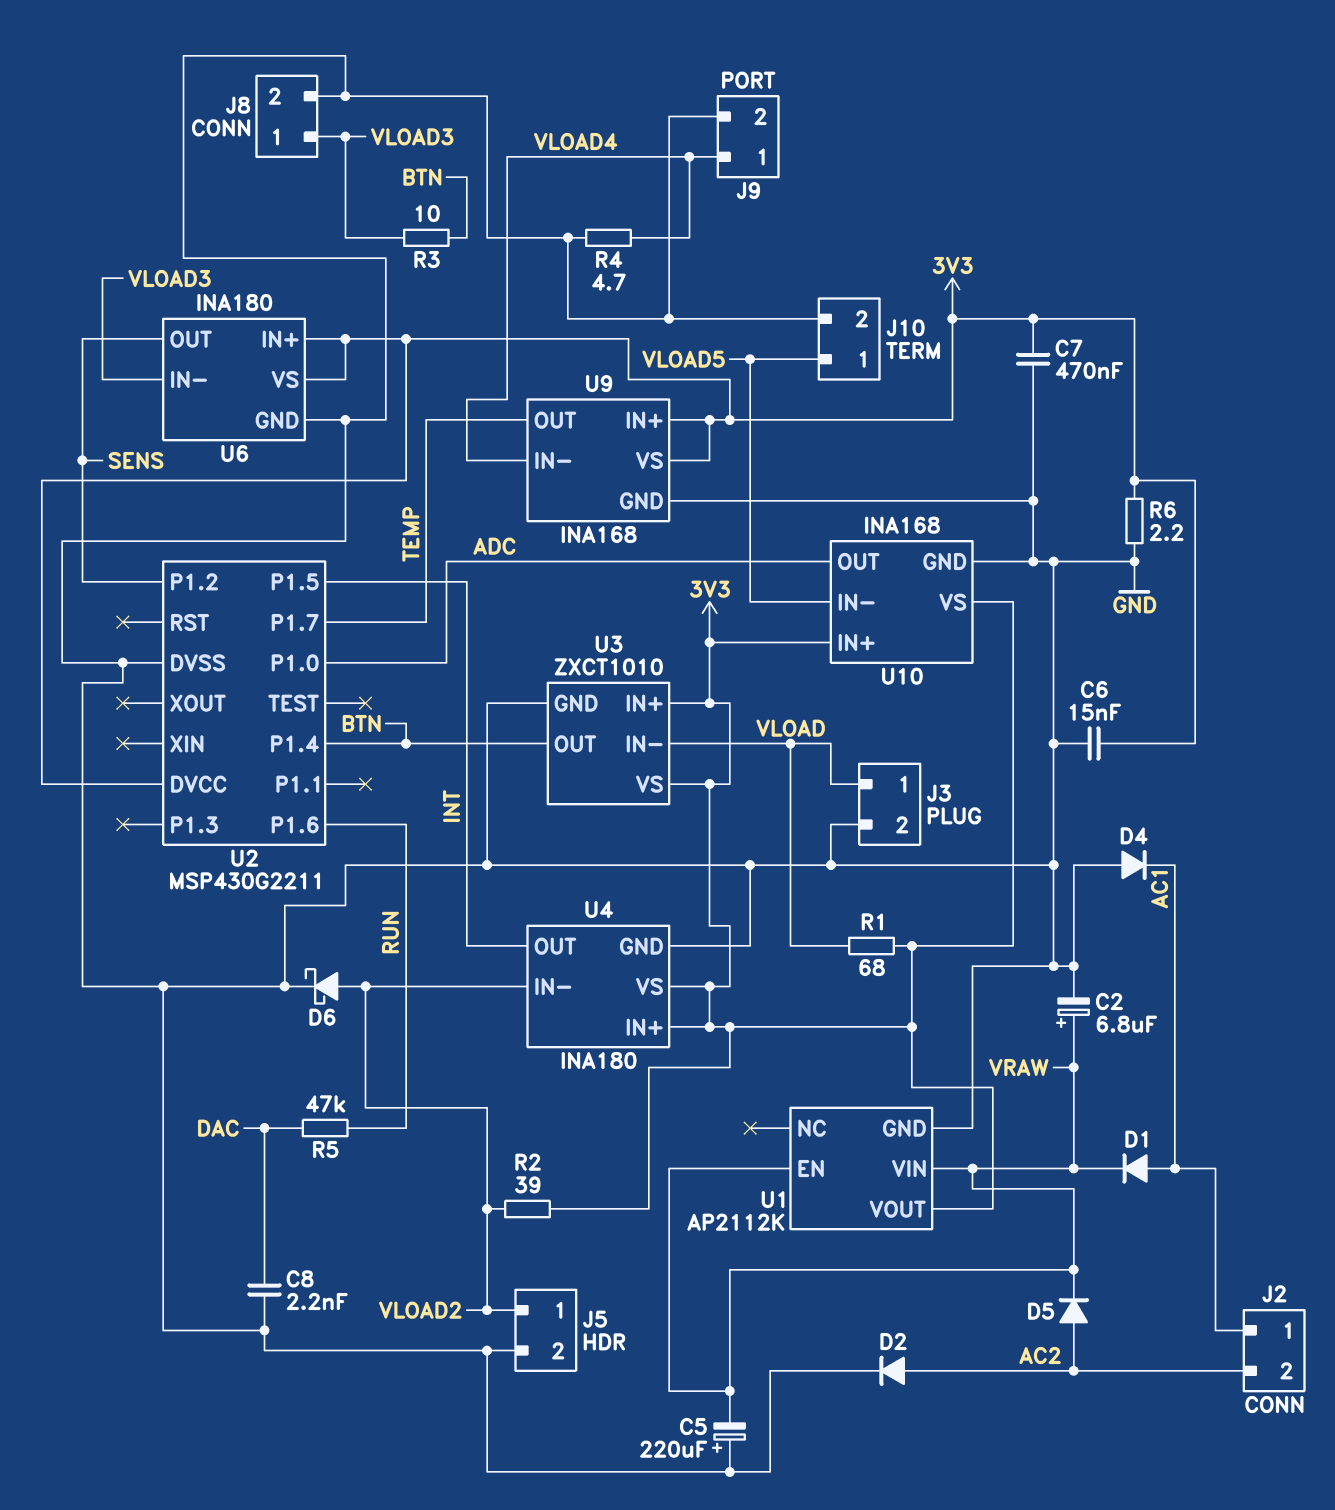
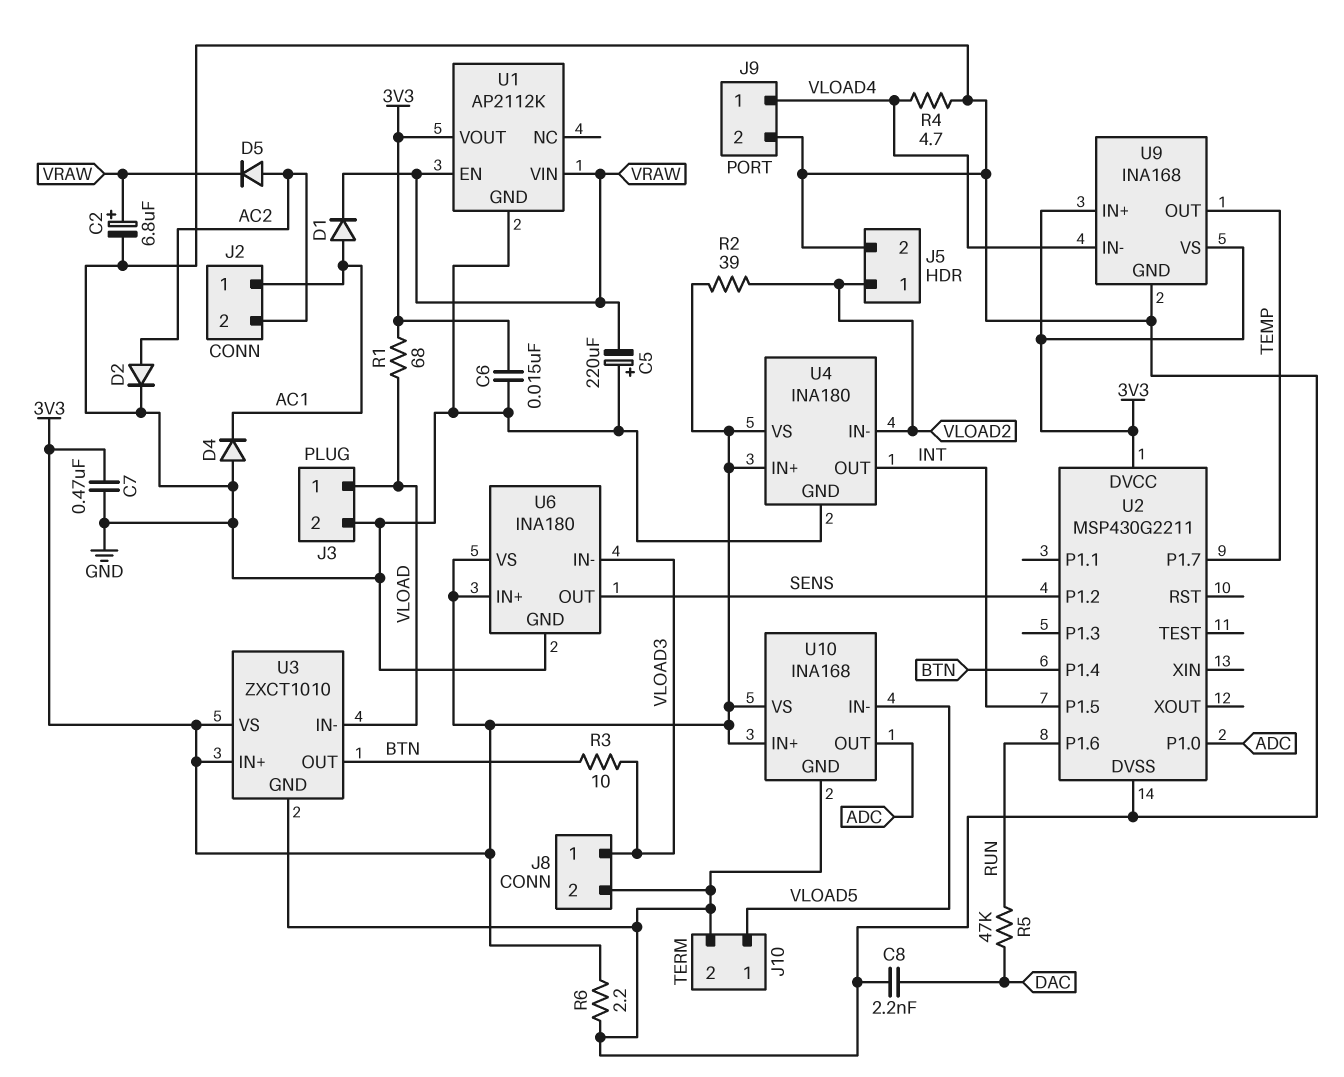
D6: schottky (A VLOAD2, K GND) -> none

